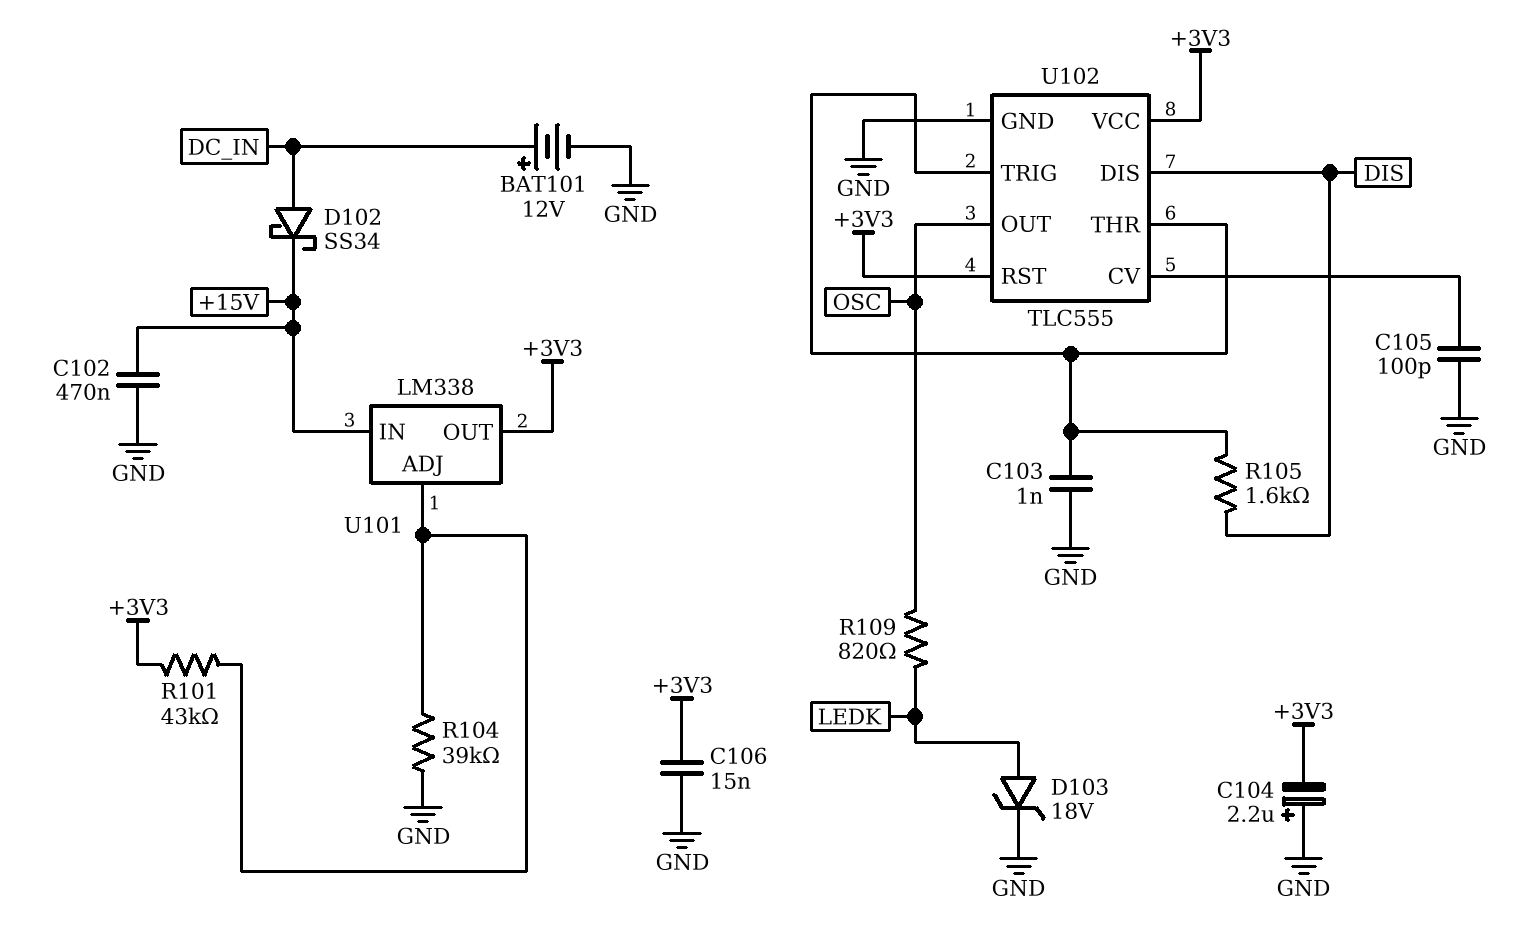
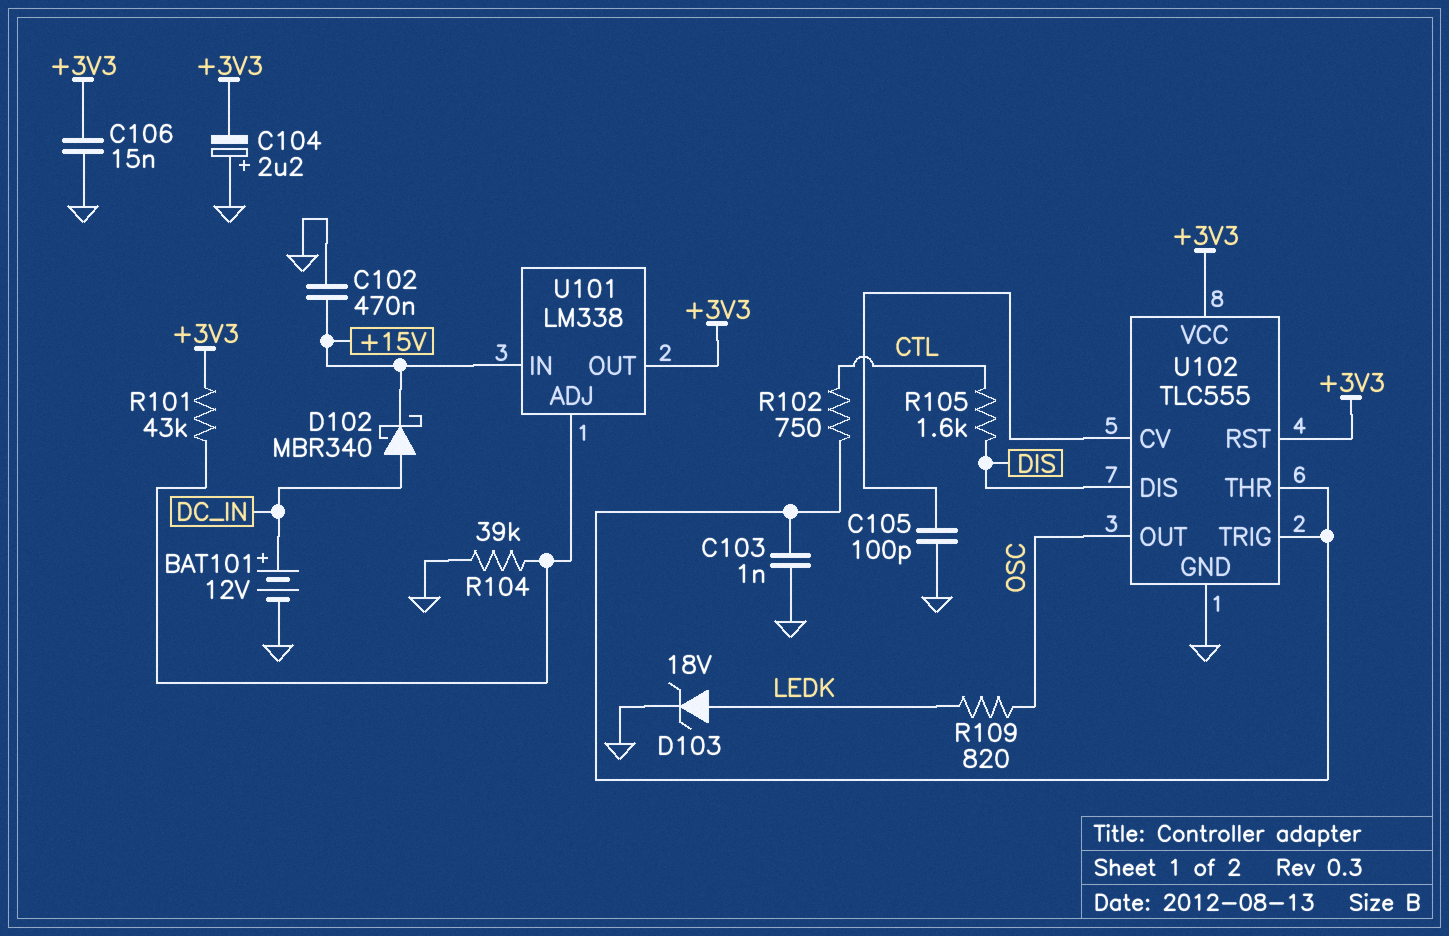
D102: schottky SS34 (A DC_IN, K +15V) -> schottky MBR340 (A DC_IN, K +15V)
R102: none -> 750 (CTL, U102/THR)
R105: 1.6k (DIS, U102/THR) -> 1.6k (CTL, DIS)

